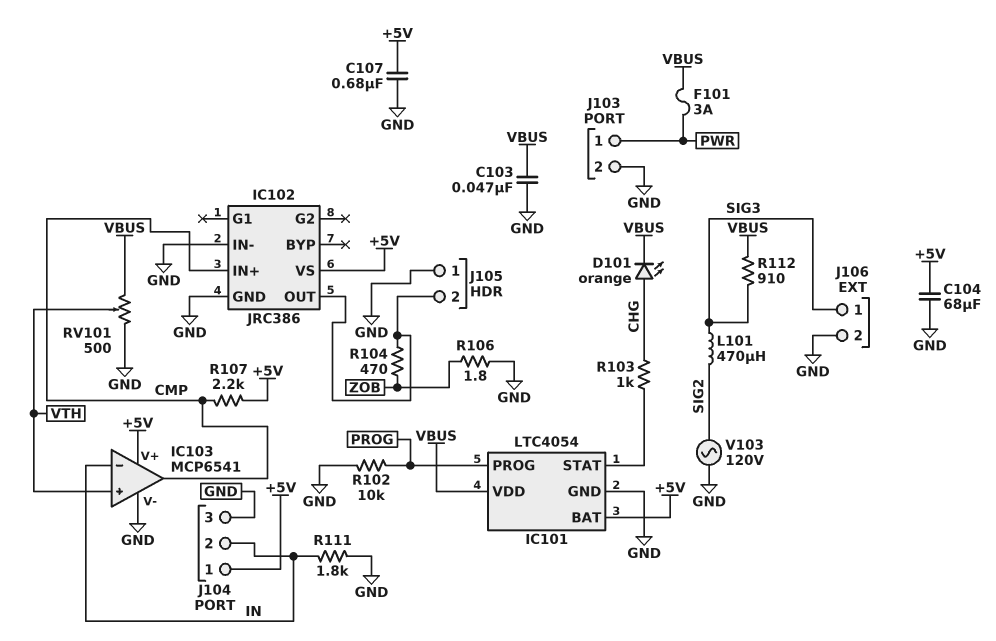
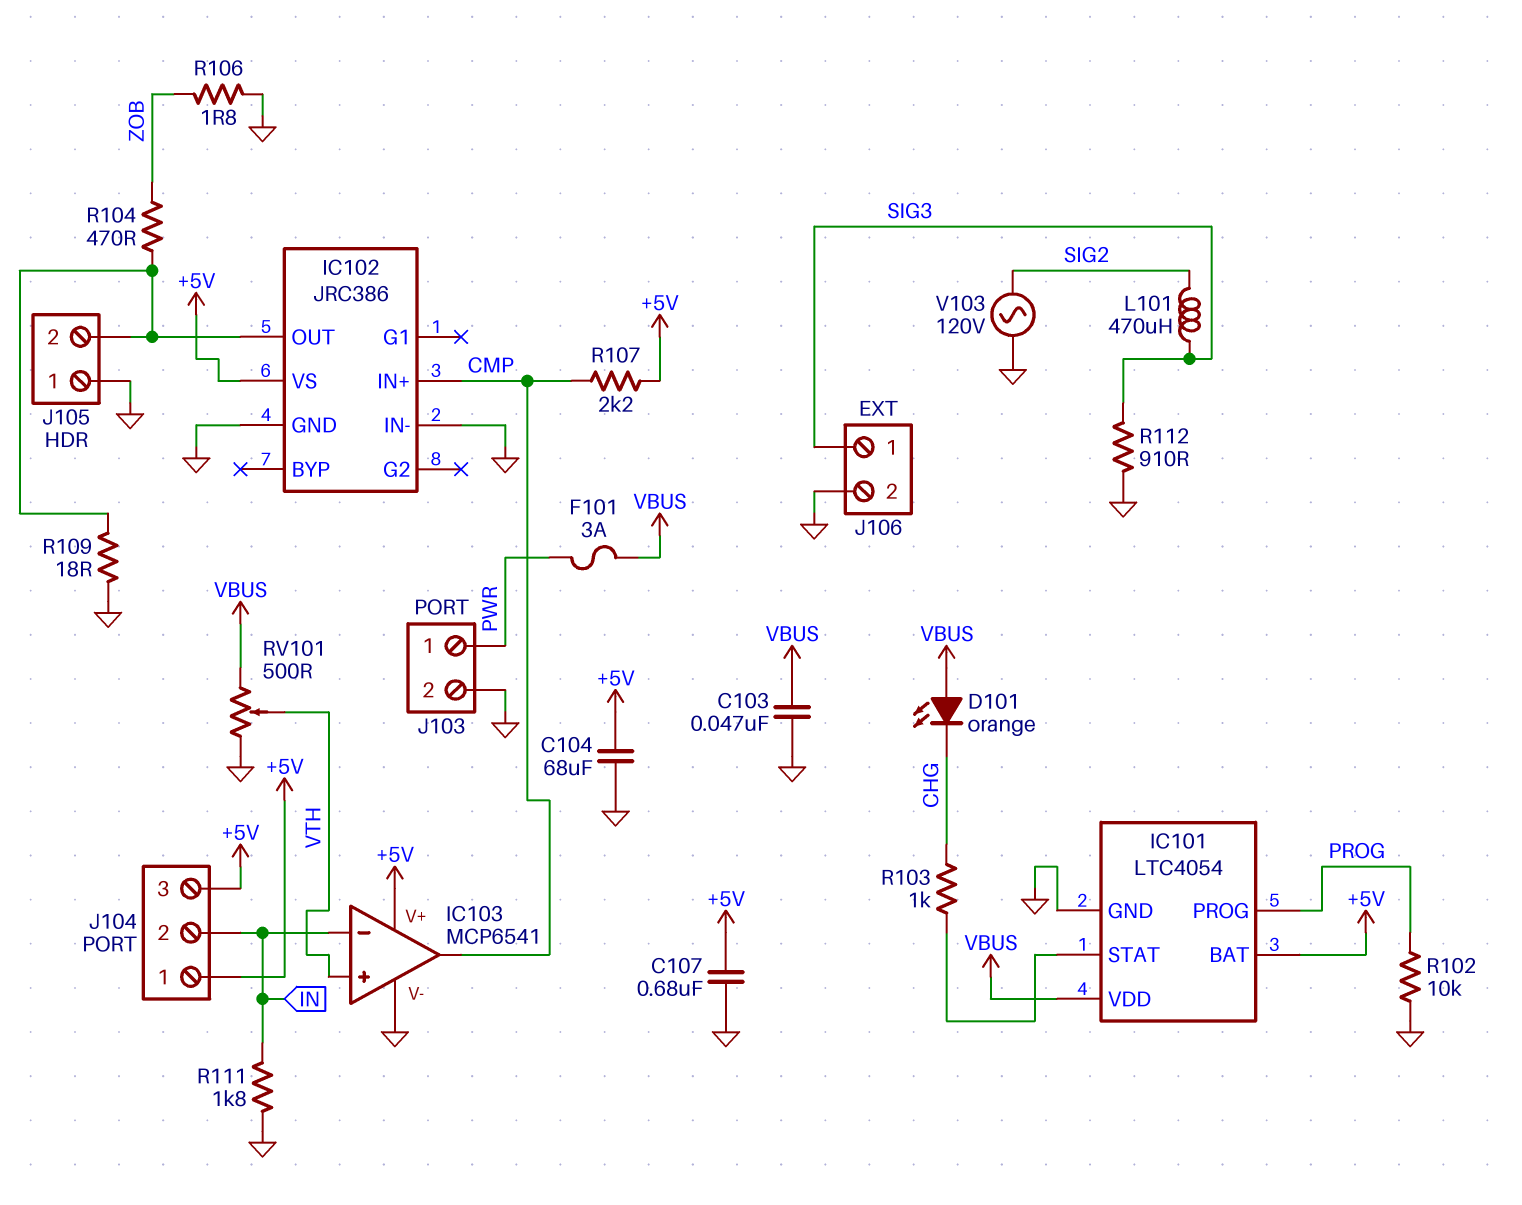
D101: LED orange (A CHG, K VBUS) -> LED orange (A VBUS, K CHG)
J104 pin 3: GND -> +5V
R109: none -> 18 (GND, IC102/OUT)
R112: 910 (SIG3, VBUS) -> 910 (GND, SIG3)

